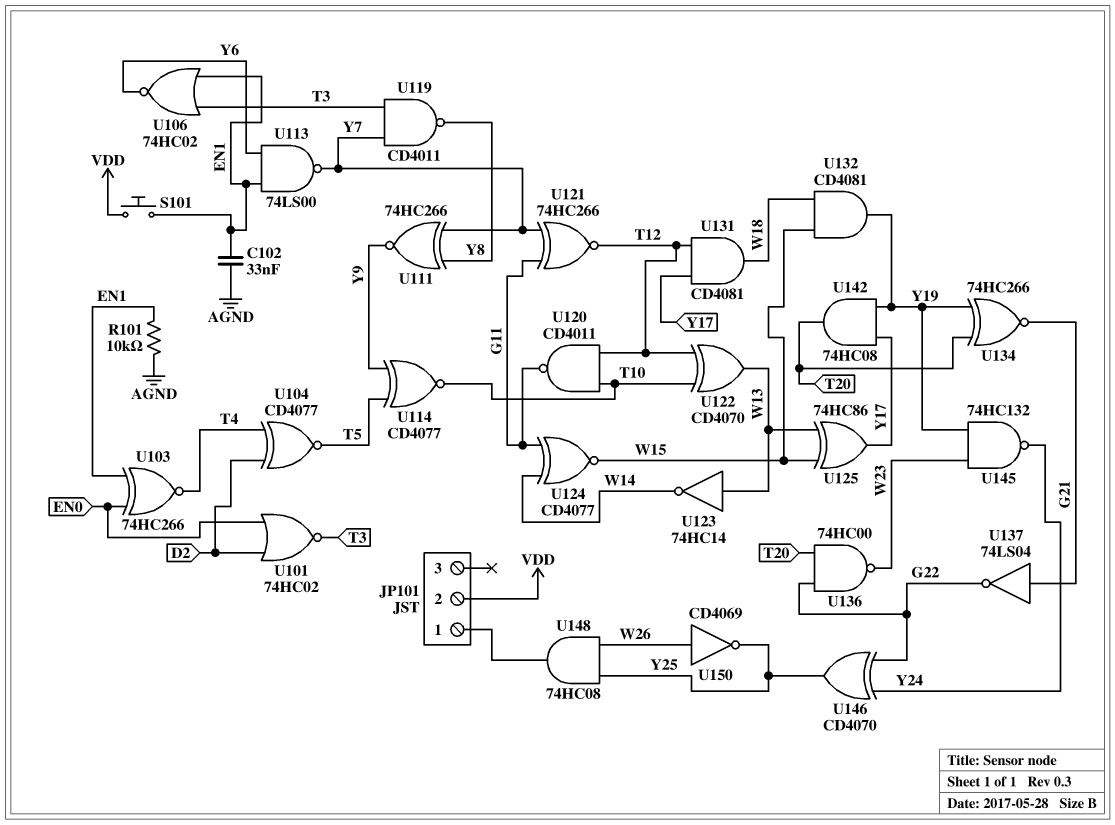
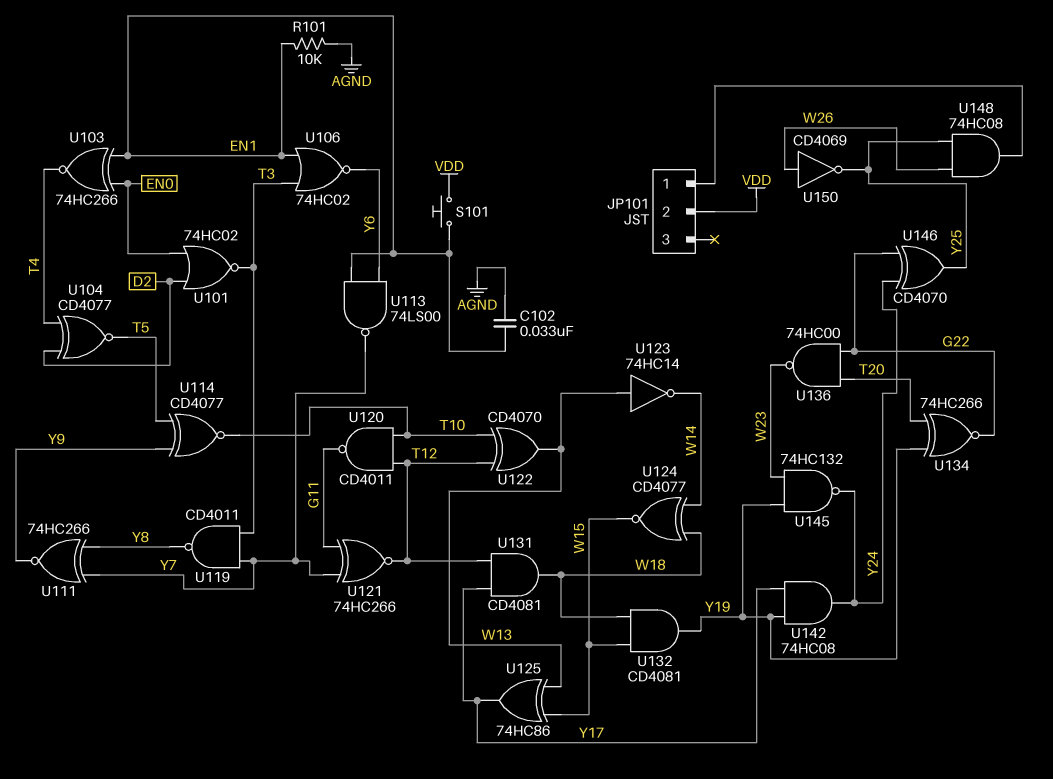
U124: XNOR CD4077 (in G11, in W14, out W15) -> XNOR CD4077 (in W14, in W18, out W15)
U134: XNOR 74HC266 (in T20, in Y19, out G21) -> XNOR 74HC266 (in T20, in Y19, out G22)
U137: NOT 74LS04 (in G21, out G22) -> none
U142: AND 74HC08 (in Y17, in Y19, out T20) -> AND 74HC08 (in Y17, in Y19, out Y24)

